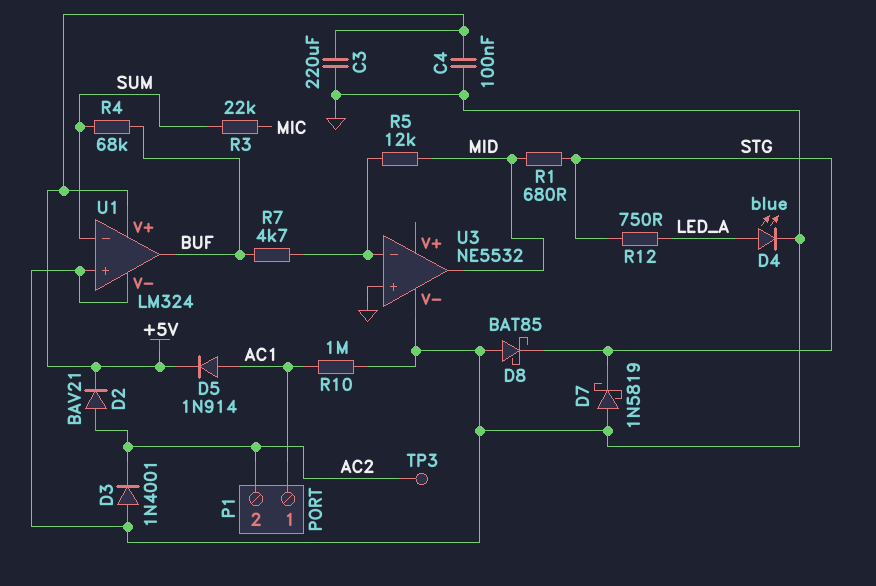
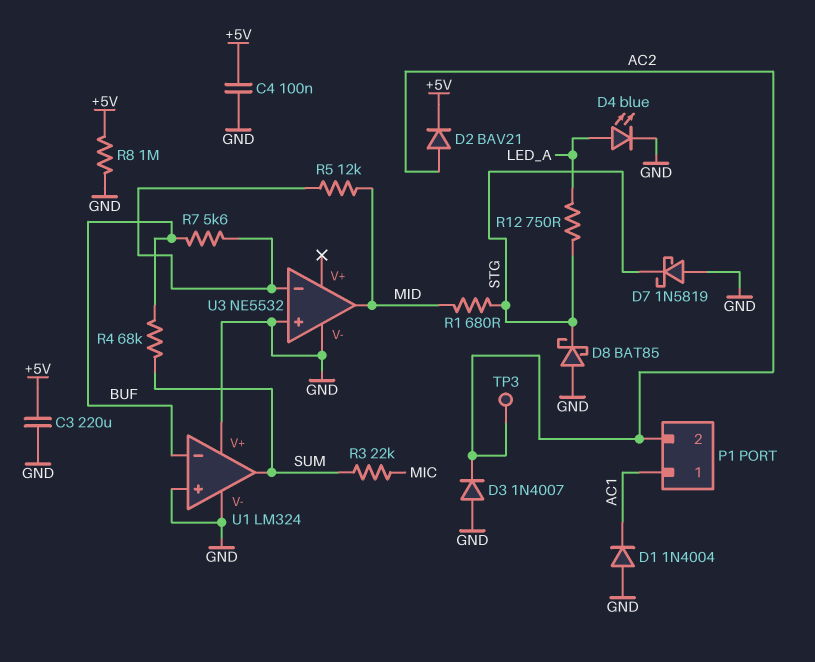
D1: none -> diode 1N4004 (A GND, K AC1)
D3: diode 1N4001 (A GND, K AC2) -> diode 1N4007 (A GND, K AC2)
D5: diode 1N914 (A AC1, K +5V) -> none
R7: 4.7k (BUF, U3/in-) -> 5.6k (BUF, U3/in-)
R8: none -> 1M (+5V, GND)
R10: 1M (AC1, GND) -> none
U1 pin V+: +5V -> GND
U1 pin in-: SUM -> BUF
U1 pin out: BUF -> SUM

